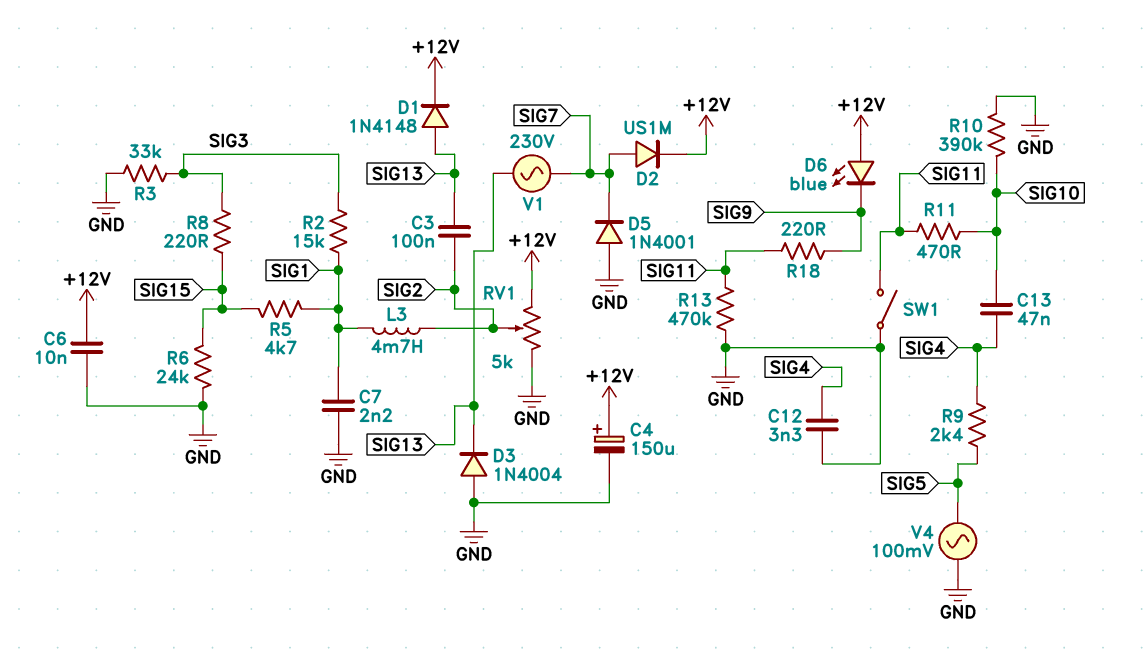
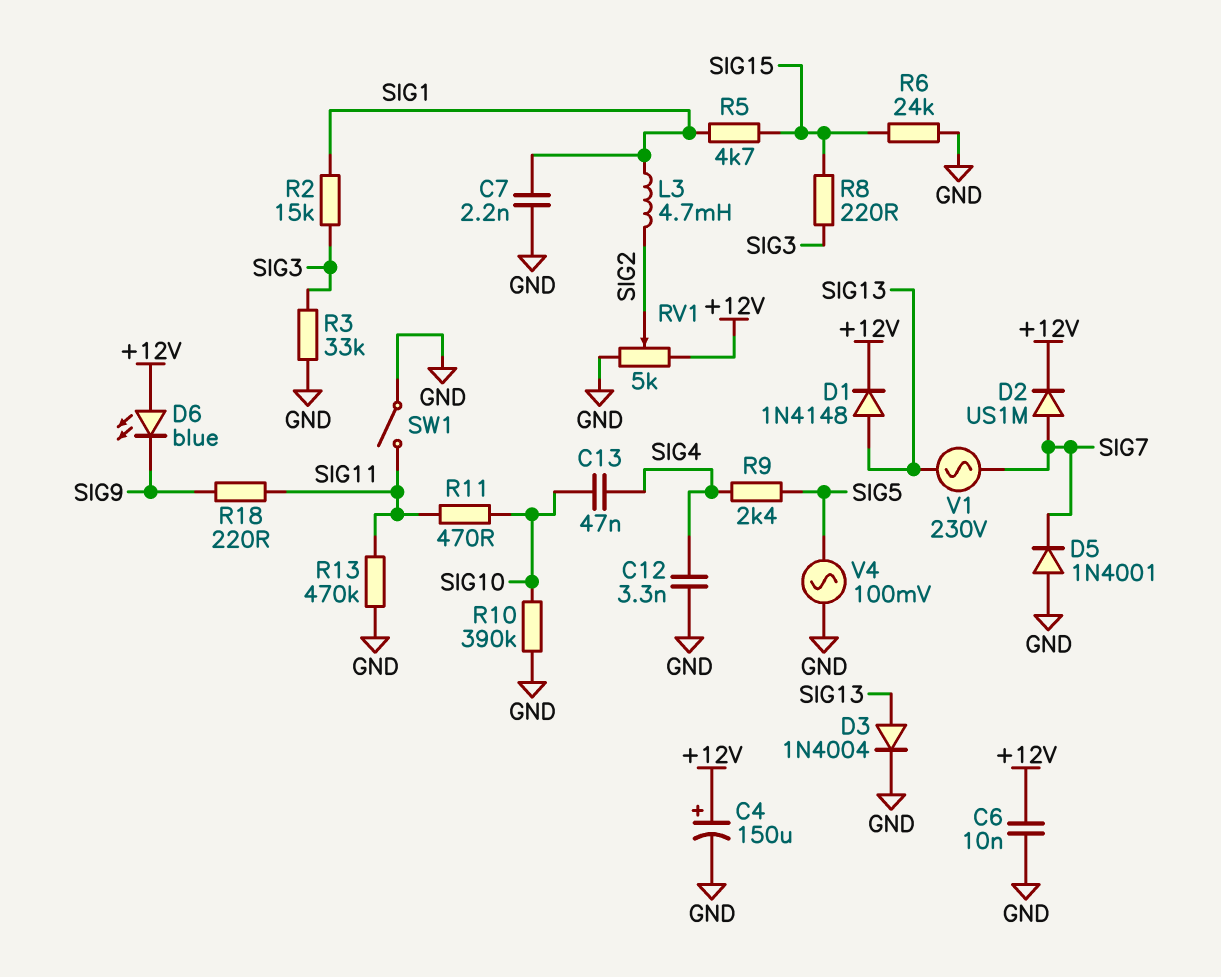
C3: 100nF (SIG2, SIG13) -> none
D3: diode 1N4004 (A GND, K SIG13) -> diode 1N4004 (A SIG13, K GND)

